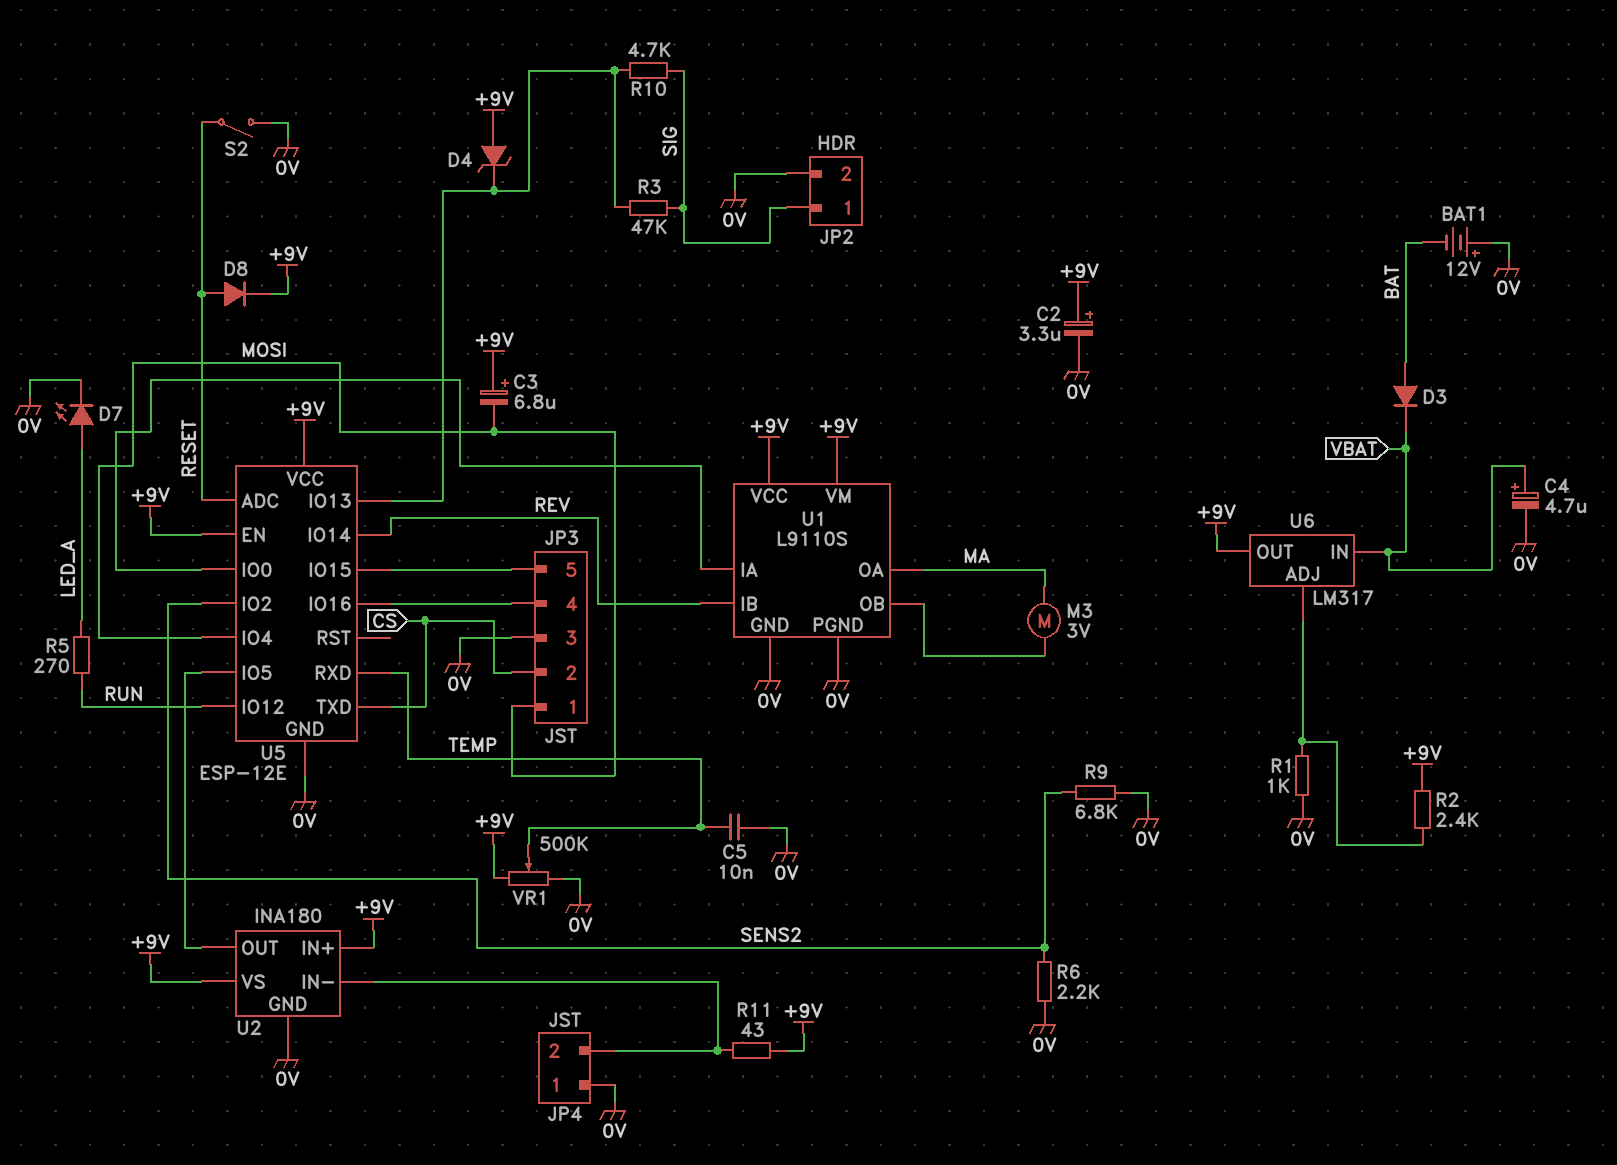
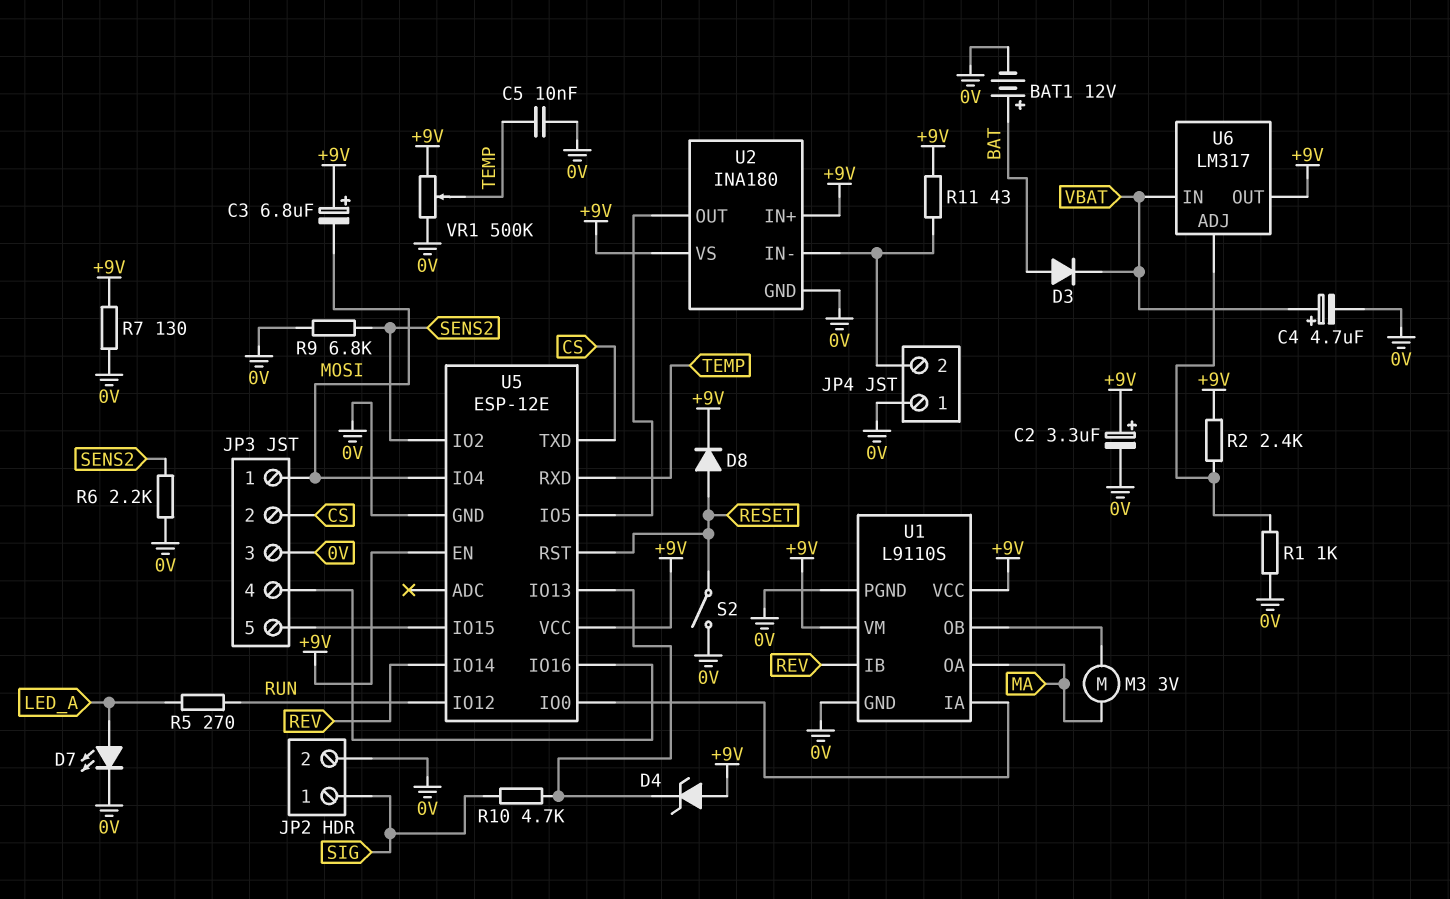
BAT1: 12V (plus 0V, minus BAT) -> 12V (plus BAT, minus 0V)
R3: 47k (SIG, U5/IO13) -> none
R7: none -> 130 (+9V, 0V)
U5 pin ADC: RESET -> none
U5 pin RST: none -> RESET

